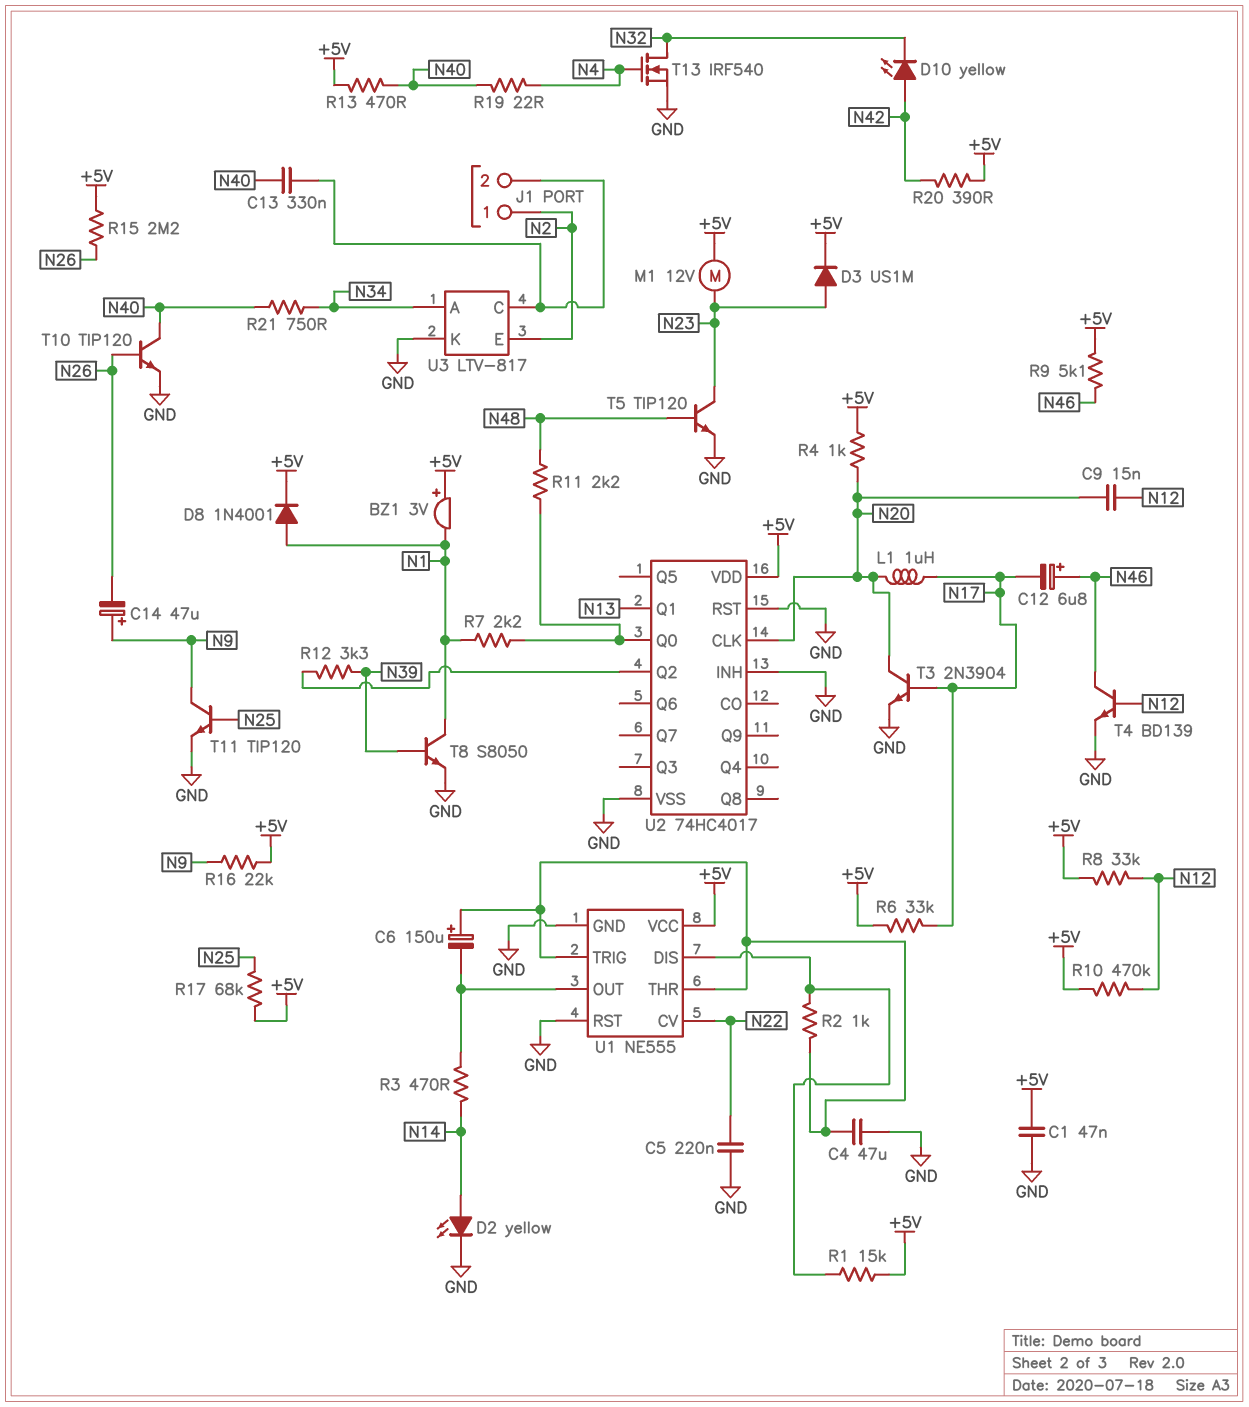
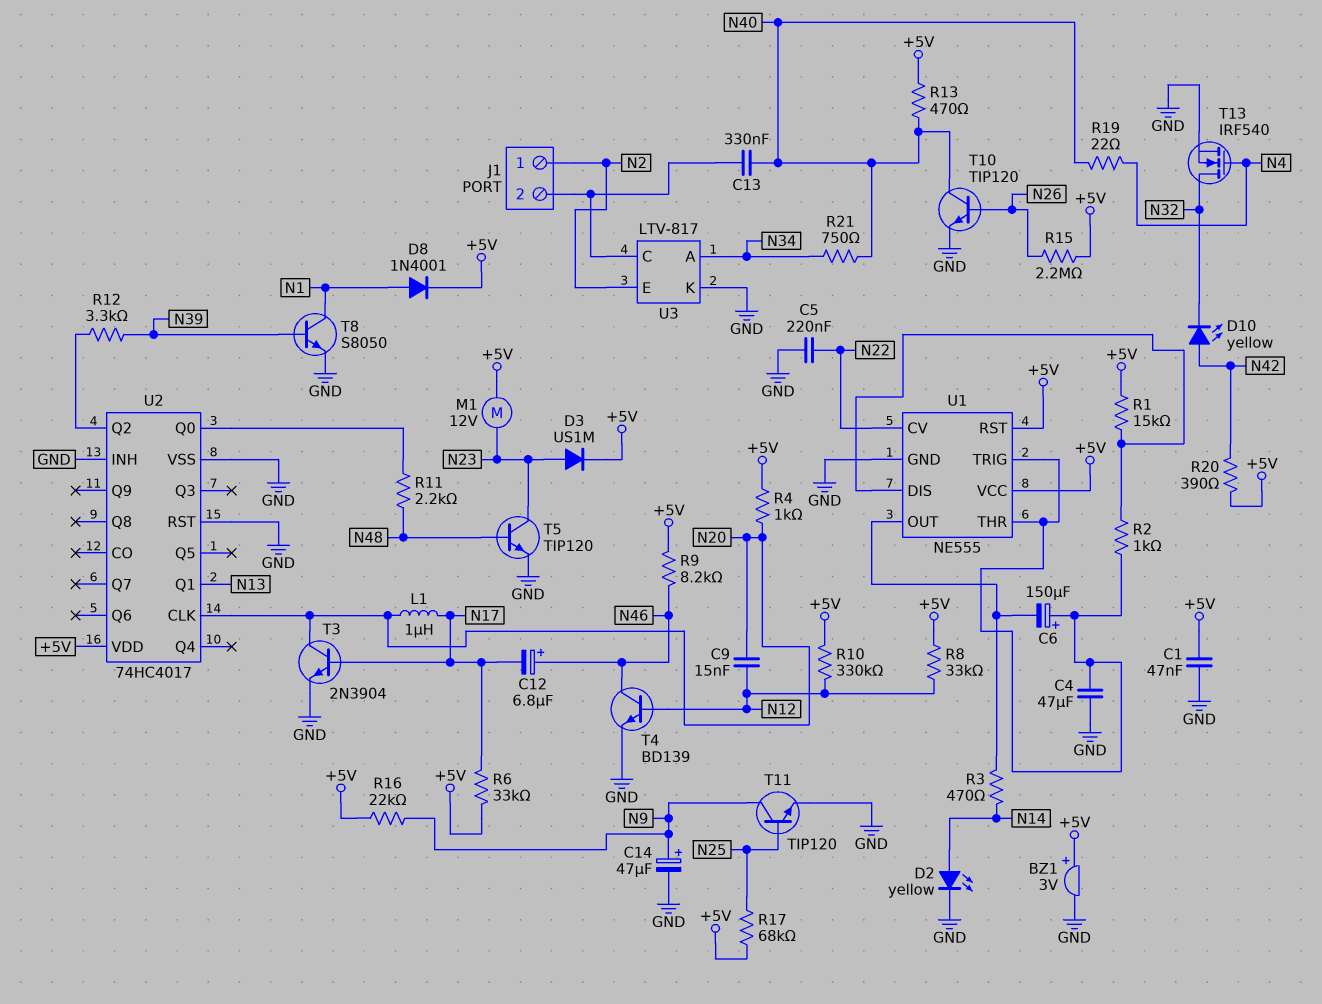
BZ1: buzzer 3V (plus +5V, minus N1) -> buzzer 3V (plus +5V, minus GND)
C14: 47uF (plus N9, minus N26) -> 47uF (plus N9, minus GND)
R7: 2.2k (N1, U2/Q0) -> none
R9: 5.1k (+5V, N46) -> 8.2k (+5V, N46)
R10: 470k (+5V, N12) -> 330k (+5V, N12)
U1 pin RST: GND -> +5V

